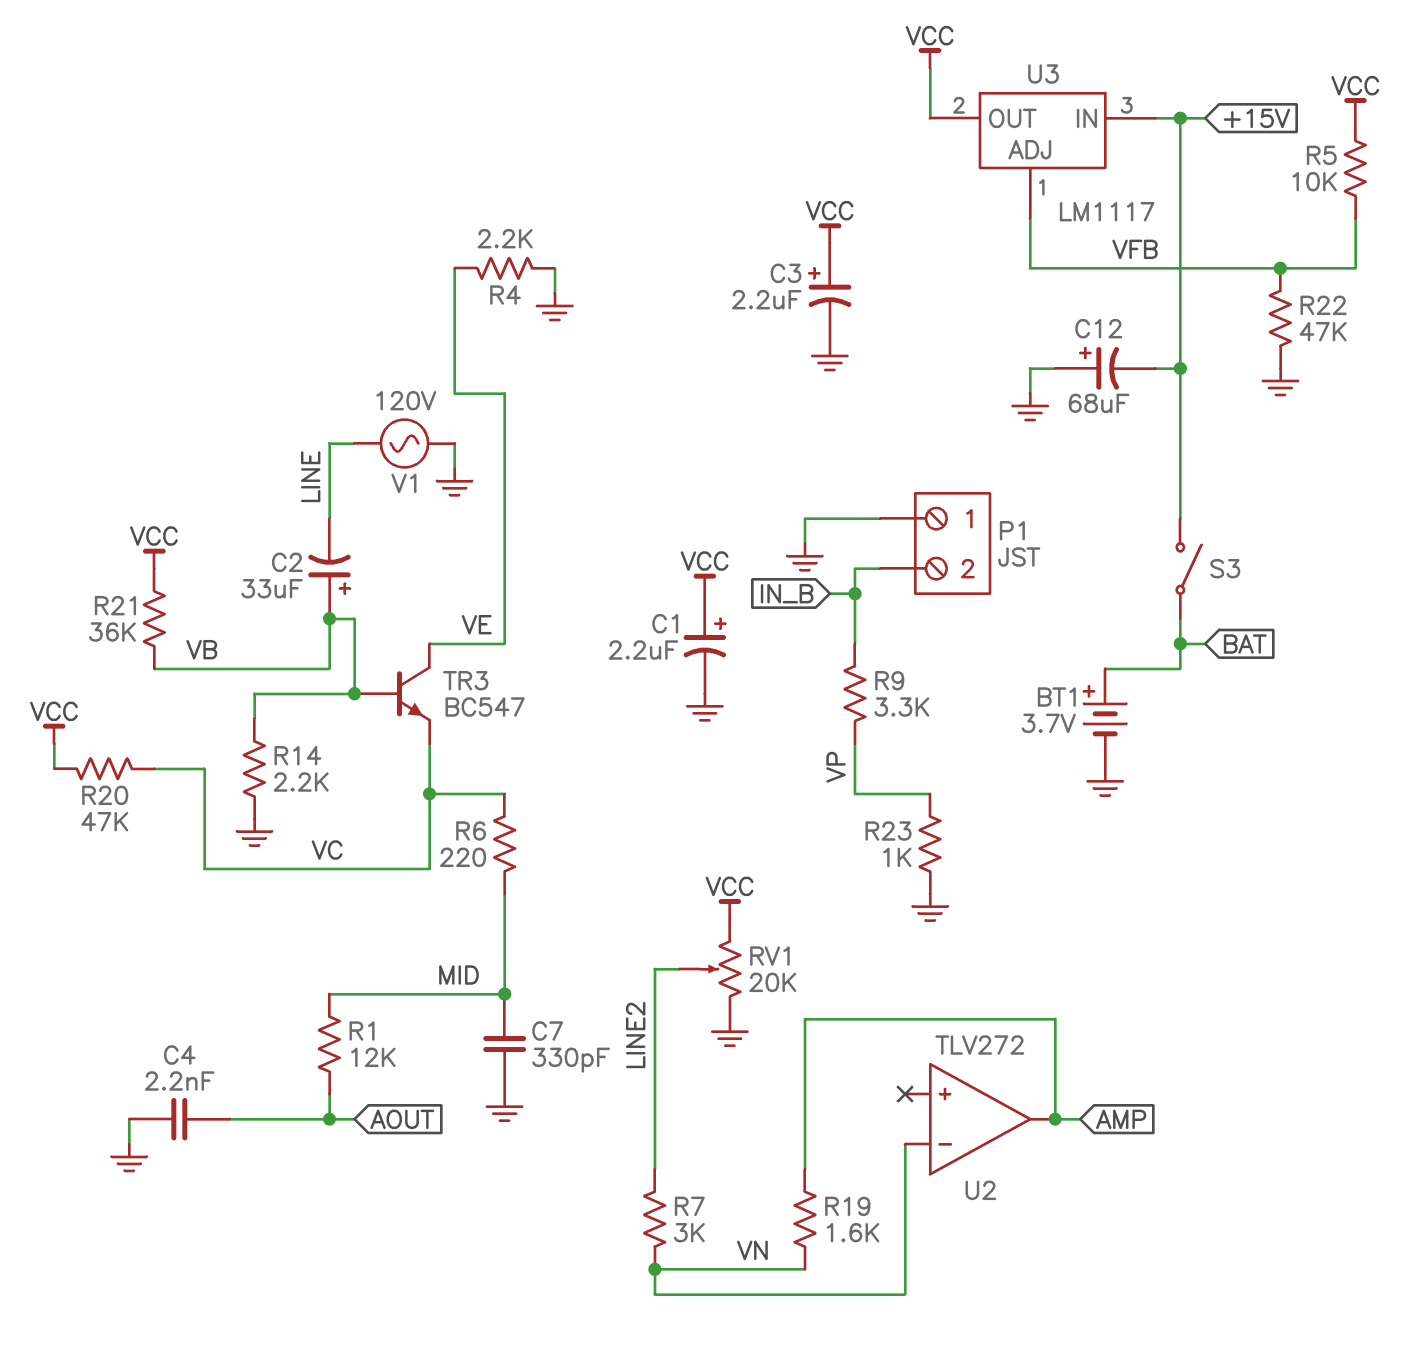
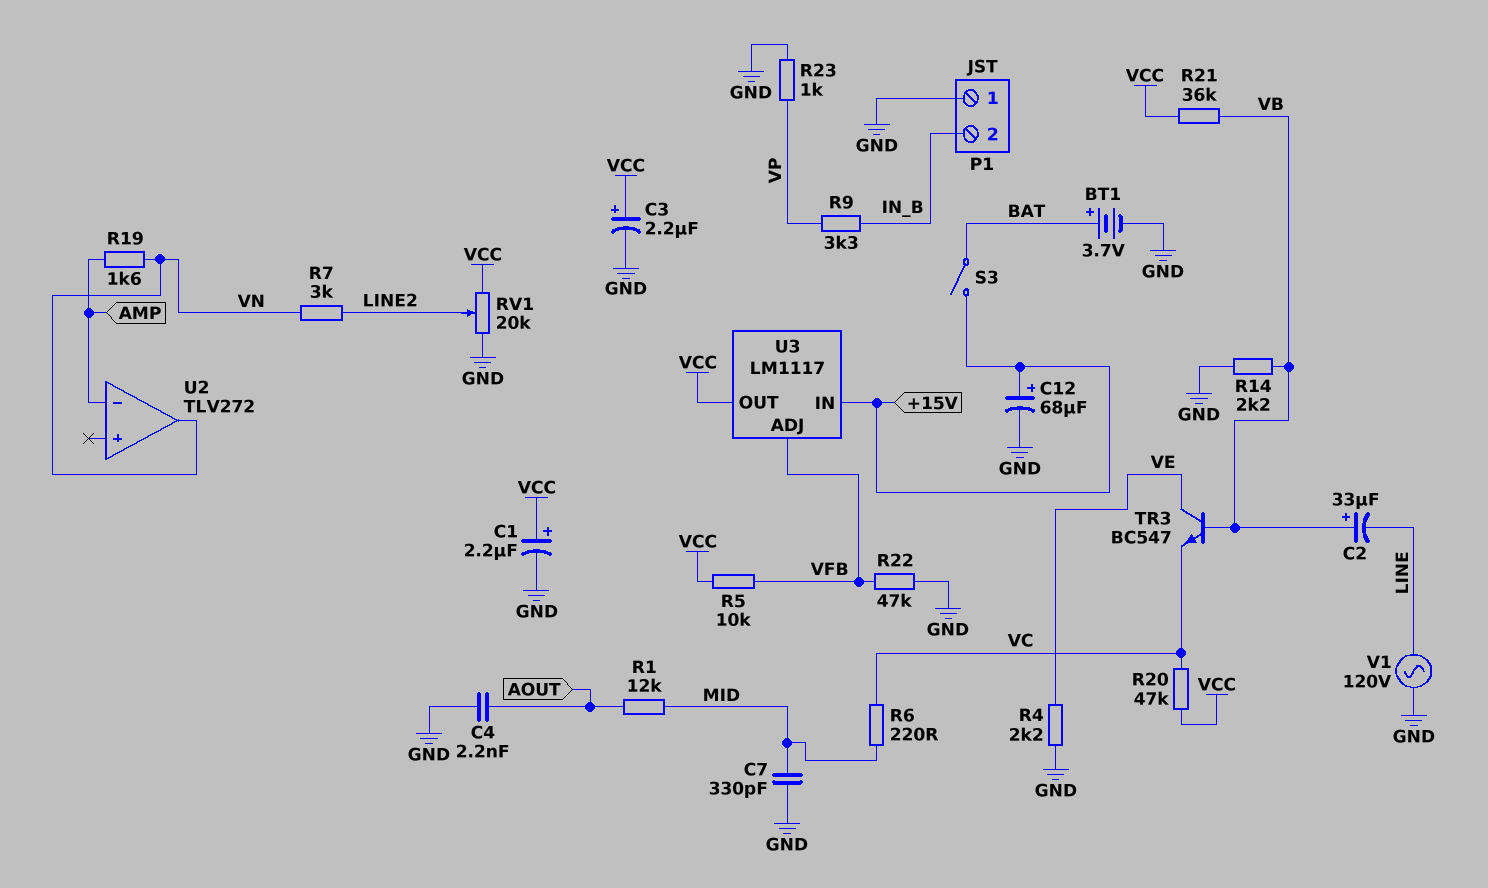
C12: 68uF (plus GND, minus +15V) -> 68uF (plus +15V, minus GND)
U2 pin in-: VN -> AMP
U2 pin out: AMP -> VN

